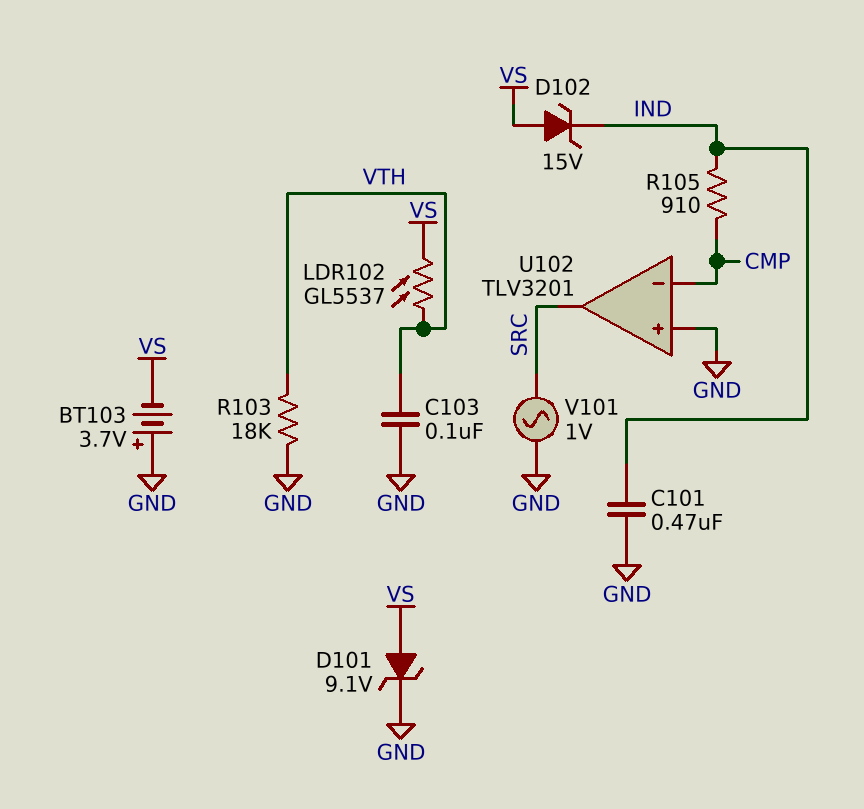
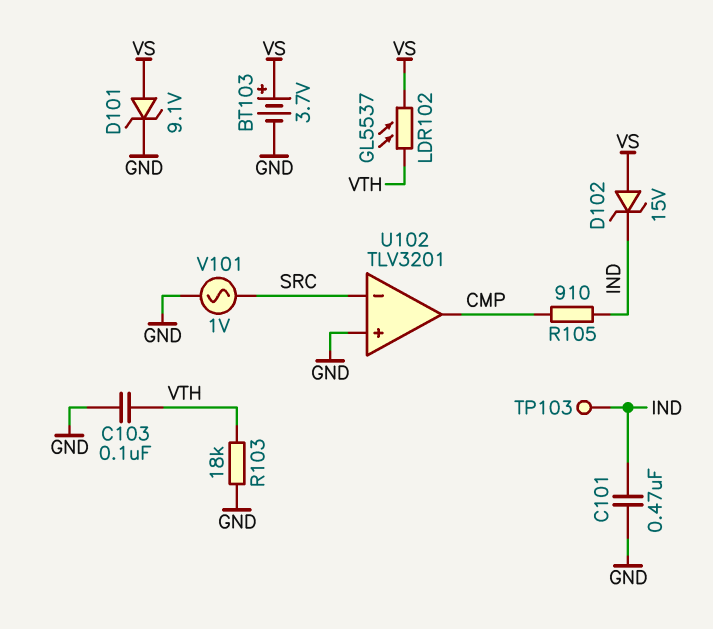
BT103: 3.7V (plus GND, minus VS) -> 3.7V (plus VS, minus GND)
TP103: none -> test point (IND)
U102 pin in-: CMP -> SRC
U102 pin out: SRC -> CMP

